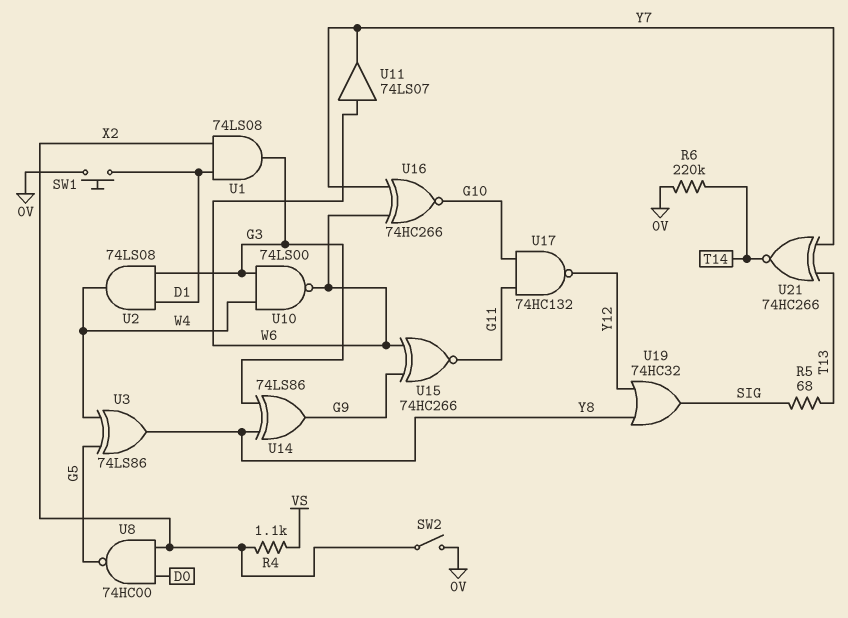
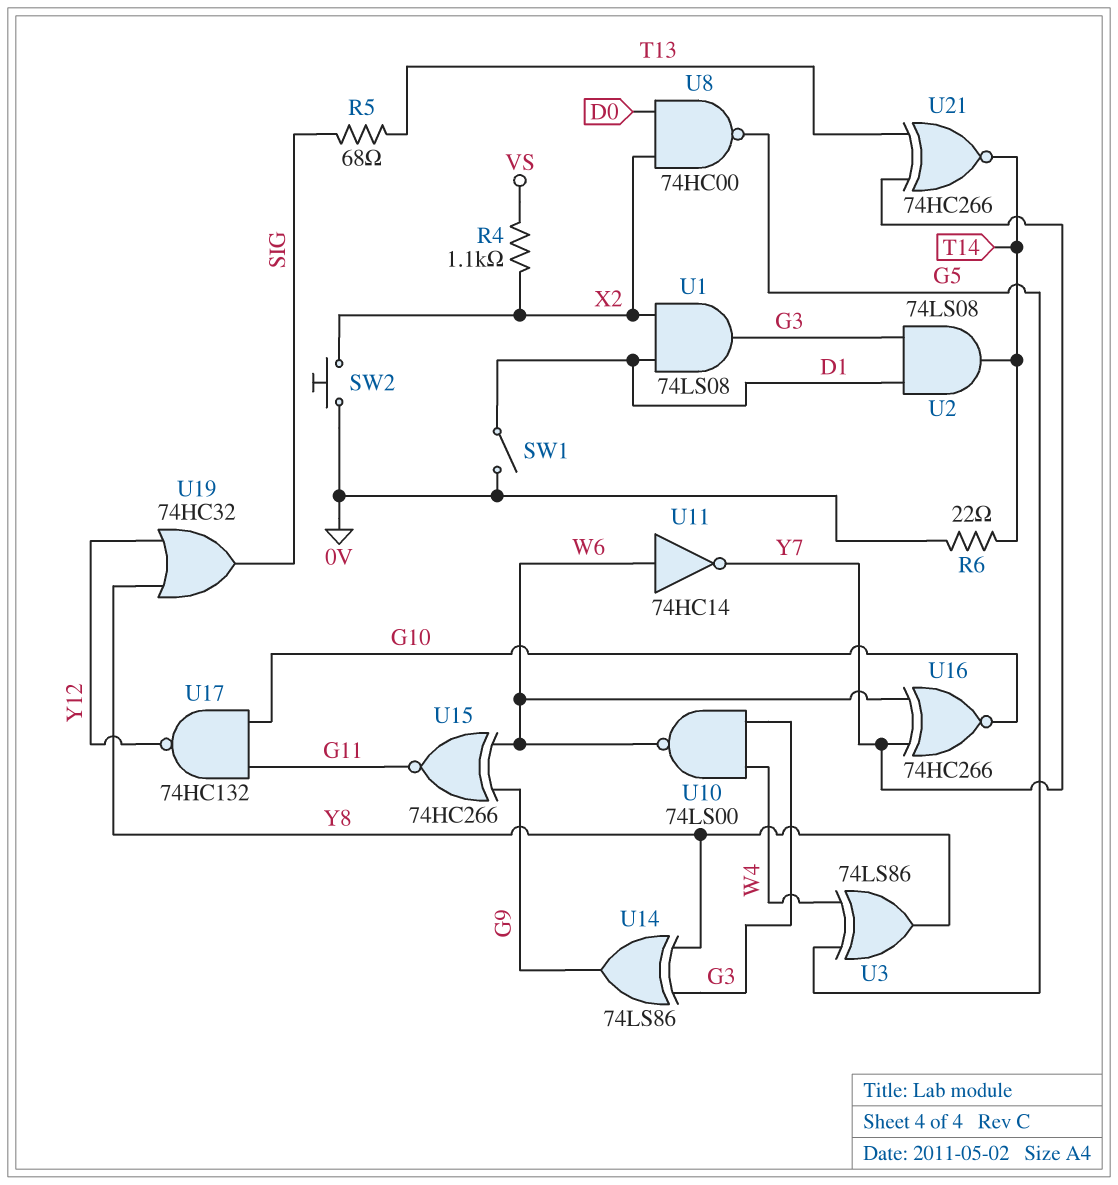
R6: 220k (0V, T14) -> 22 (0V, T14)
SW1: button (0V, D1) -> switch (0V, D1)
SW2: switch (0V, X2) -> button (0V, X2)
U2: AND 74LS08 (in D1, in G3, out W4) -> AND 74LS08 (in D1, in G3, out T14)
U11: buffer 74LS07 (in W6, out Y7) -> NOT 74HC14 (in W6, out Y7)

